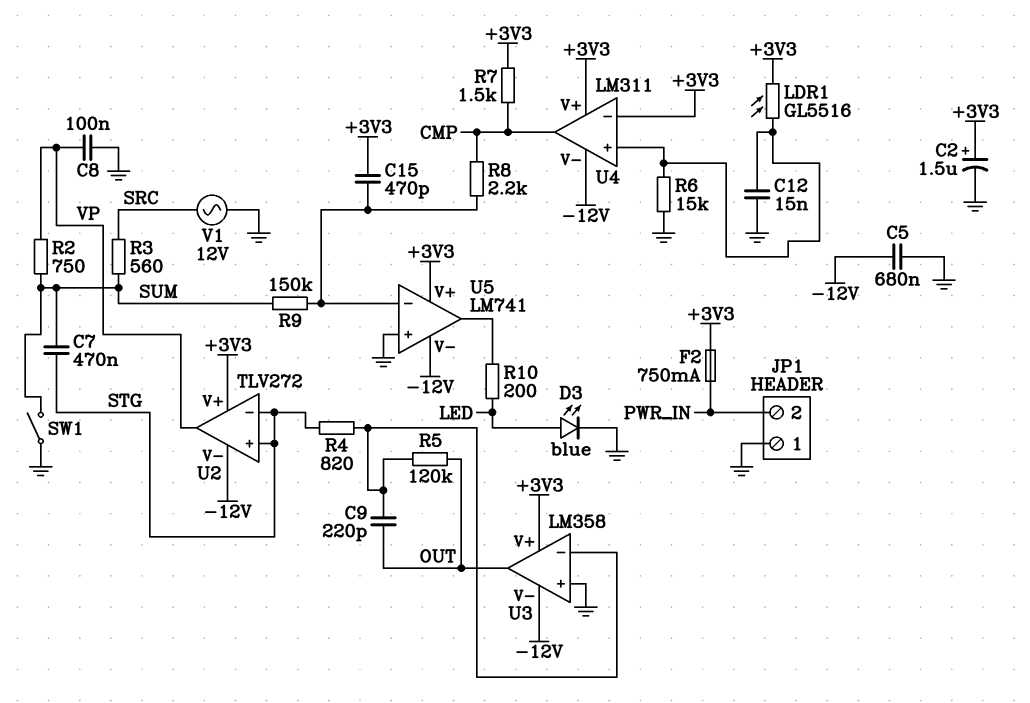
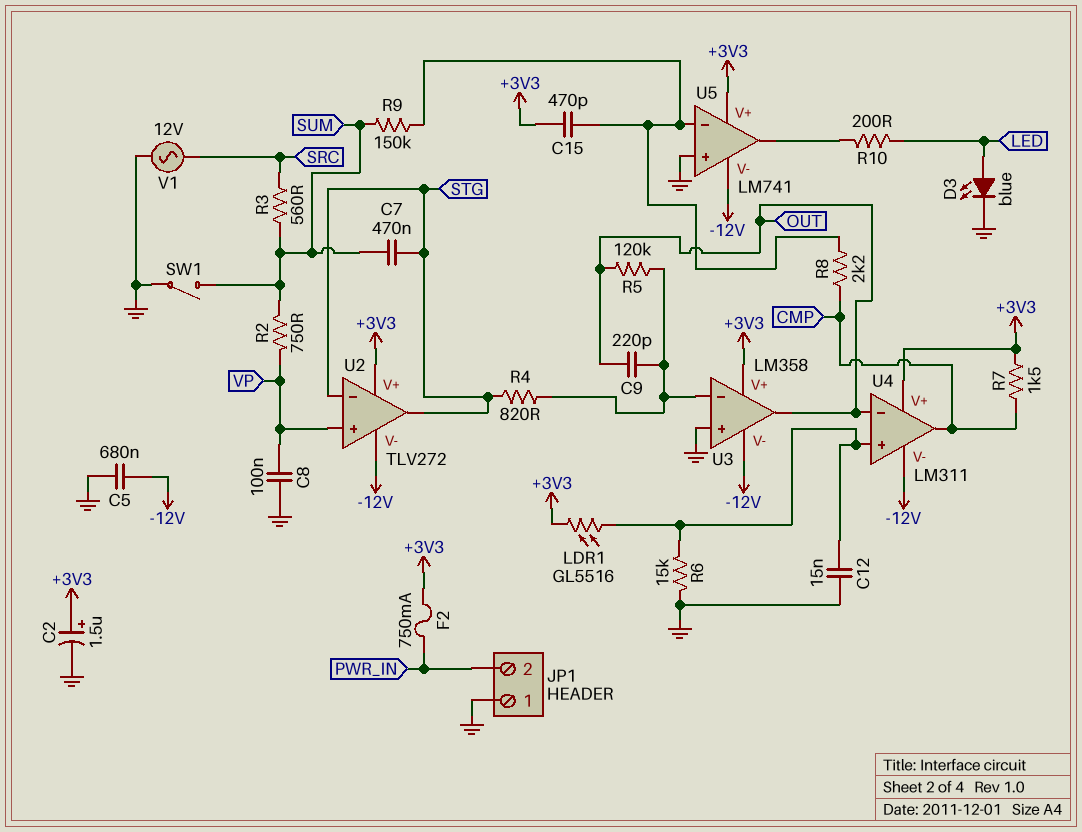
U2 pin in+: STG -> VP
U2 pin out: VP -> STG
U4 pin in-: +3V3 -> OUT

